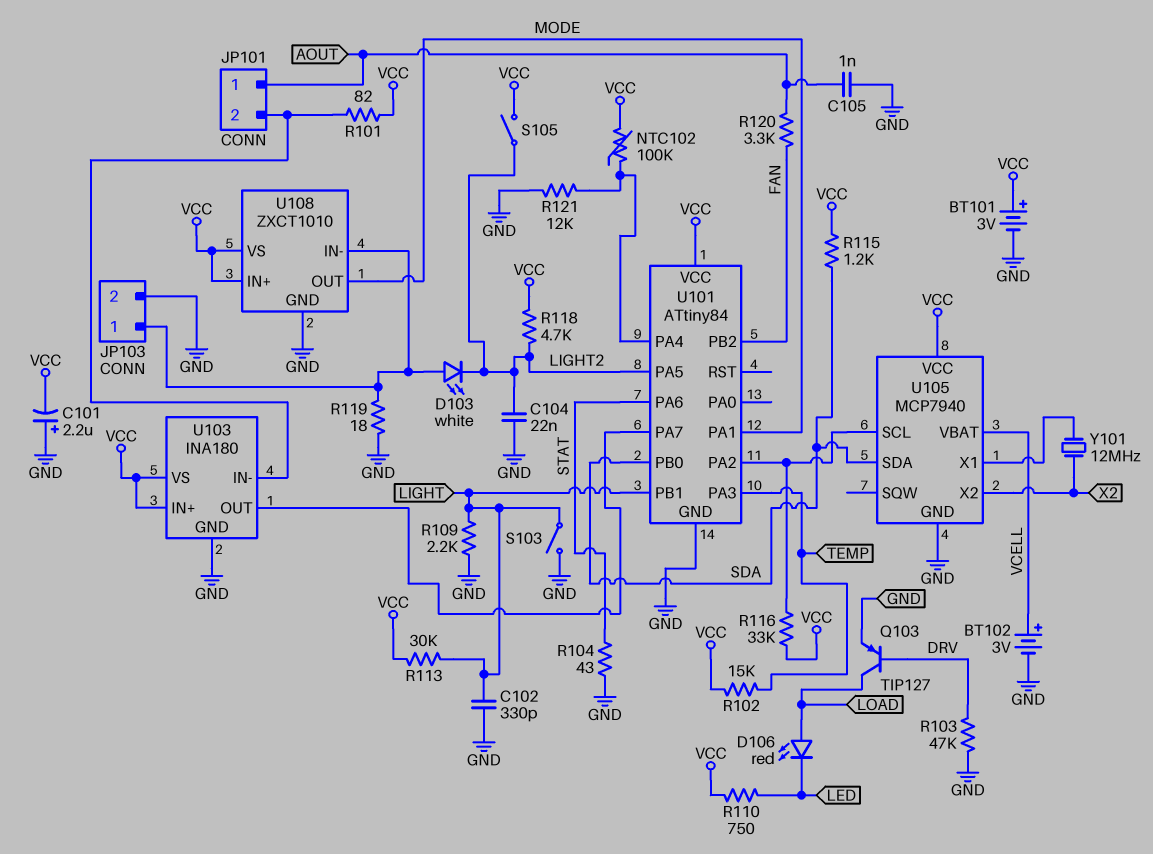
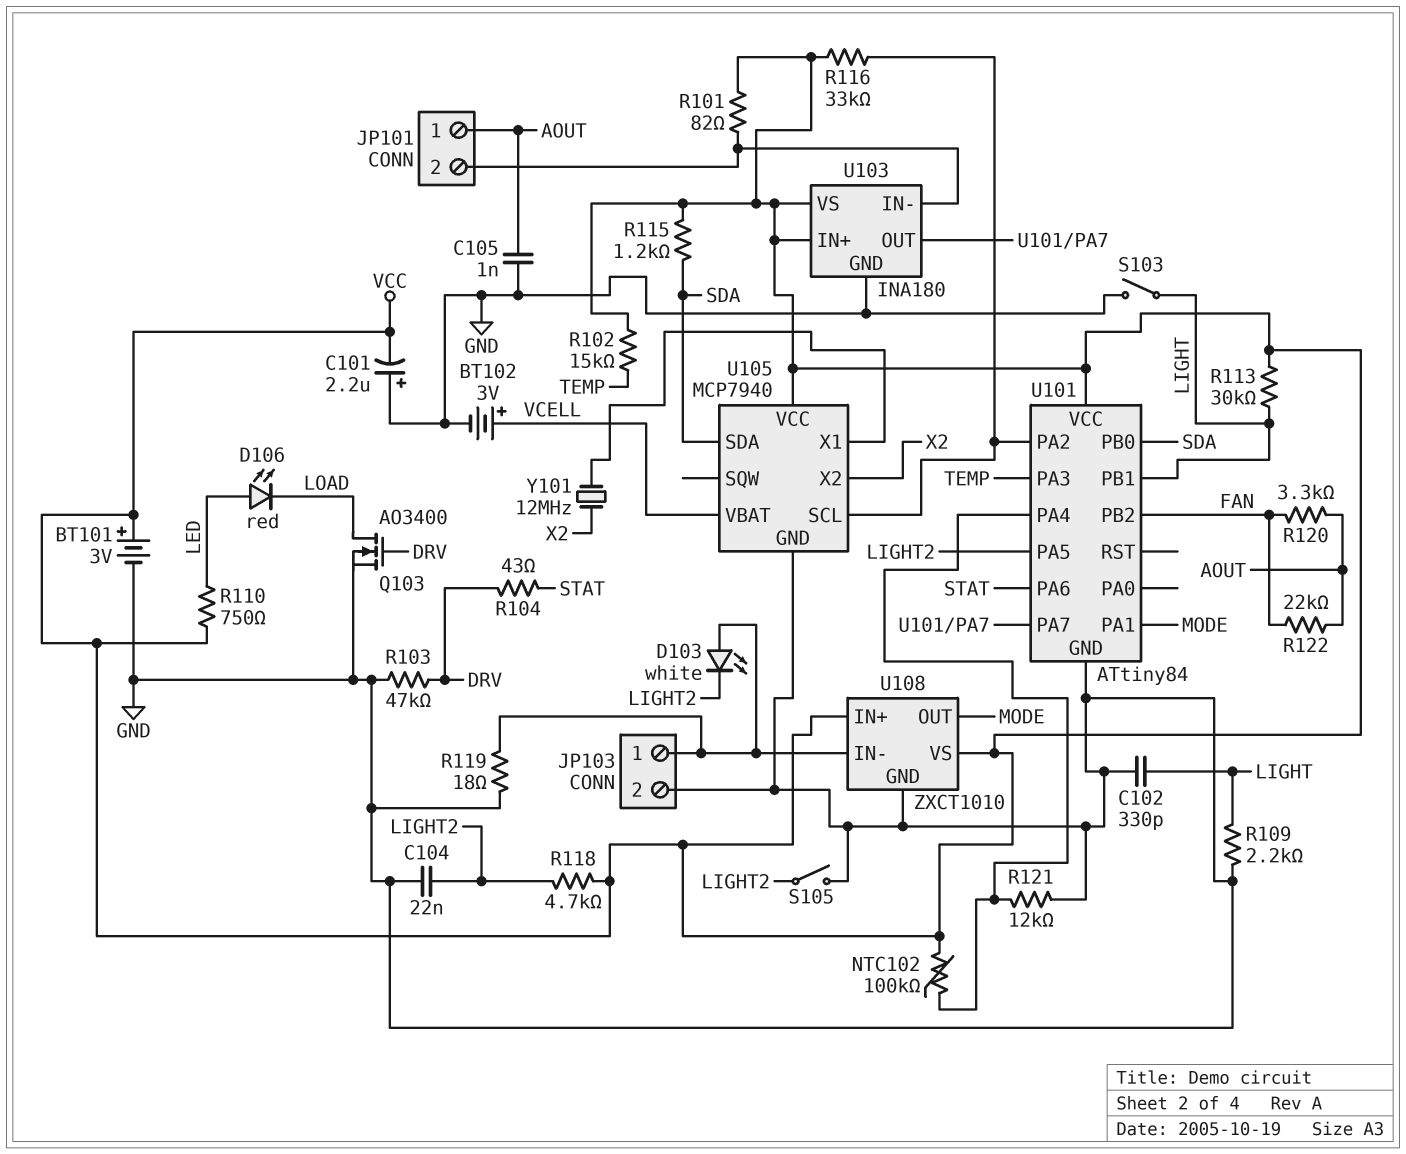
D106: LED red (A LOAD, K LED) -> LED red (A LED, K LOAD)
Q103: PNP TIP127 (B DRV, C LOAD, E GND) -> NMOS AO3400 (G DRV, D LOAD, S GND)
R104: 43 (GND, STAT) -> 43 (DRV, STAT)
R122: none -> 22k (AOUT, FAN)
S105: switch (LIGHT2, VCC) -> switch (GND, LIGHT2)

